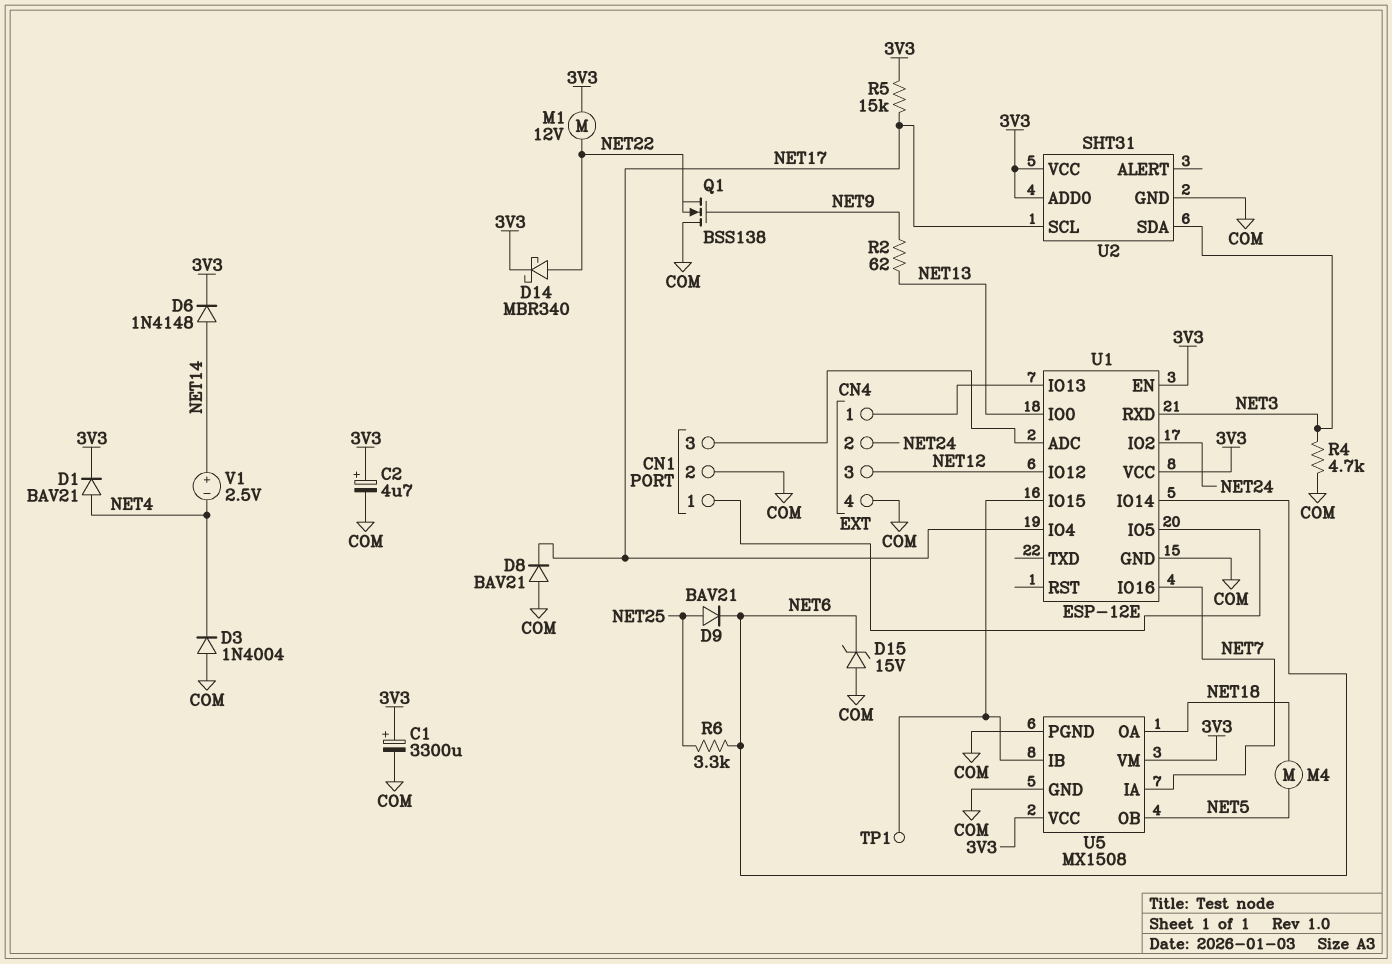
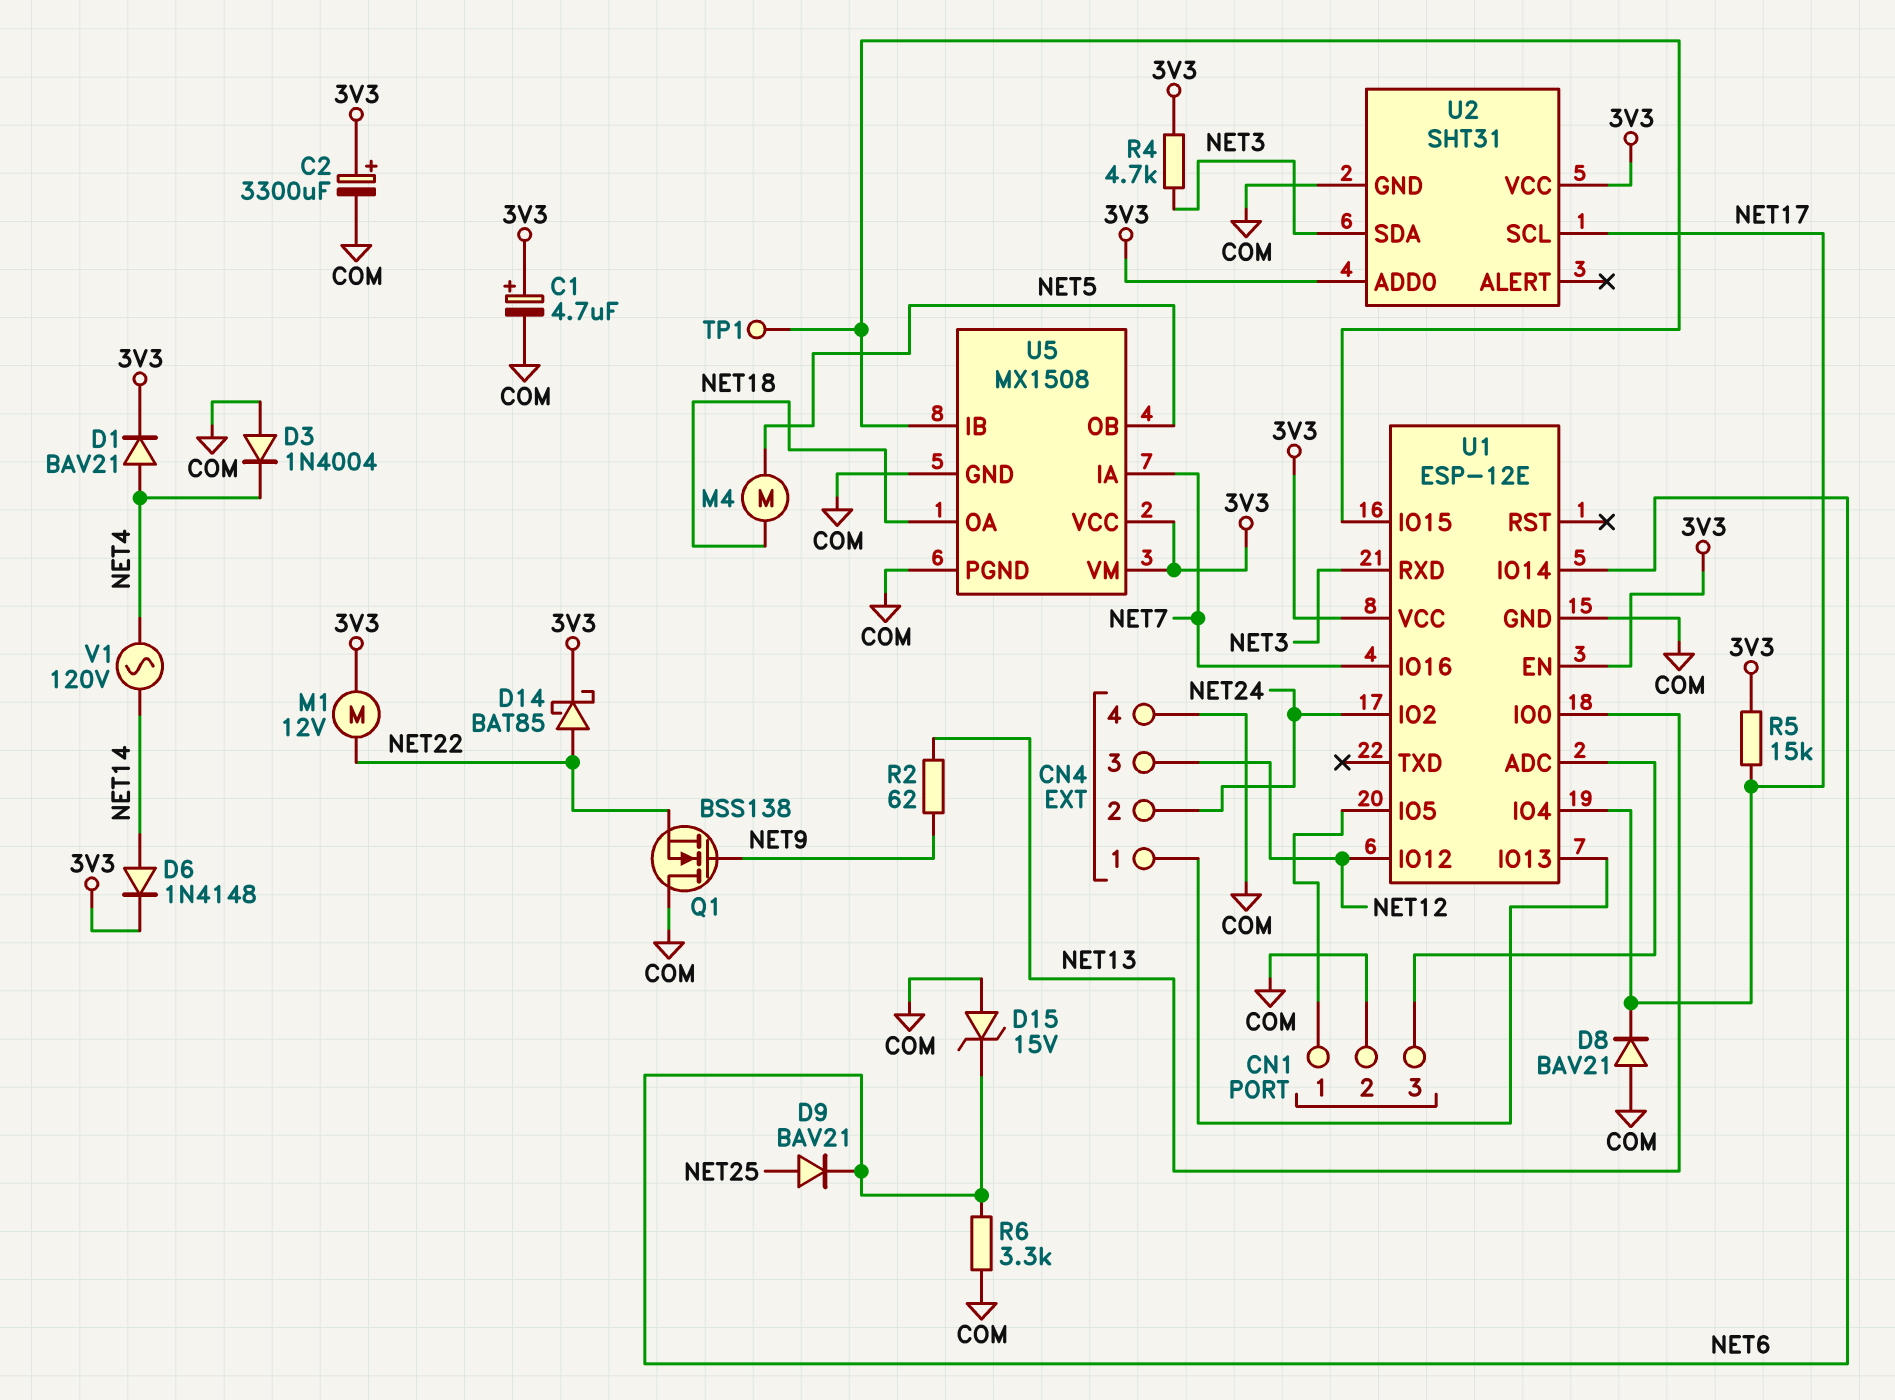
C1: 3300uF (plus 3V3, minus COM) -> 4.7uF (plus 3V3, minus COM)
C2: 4.7uF (plus 3V3, minus COM) -> 3300uF (plus 3V3, minus COM)
D14: schottky MBR340 (A NET22, K 3V3) -> schottky BAT85 (A NET22, K 3V3)
R4: 4.7k (COM, NET3) -> 4.7k (3V3, NET3)
R6: 3.3k (NET6, NET25) -> 3.3k (COM, NET6)
V1: 2.5V (plus NET14, minus NET4) -> AC 120V (NET4, NET14)

